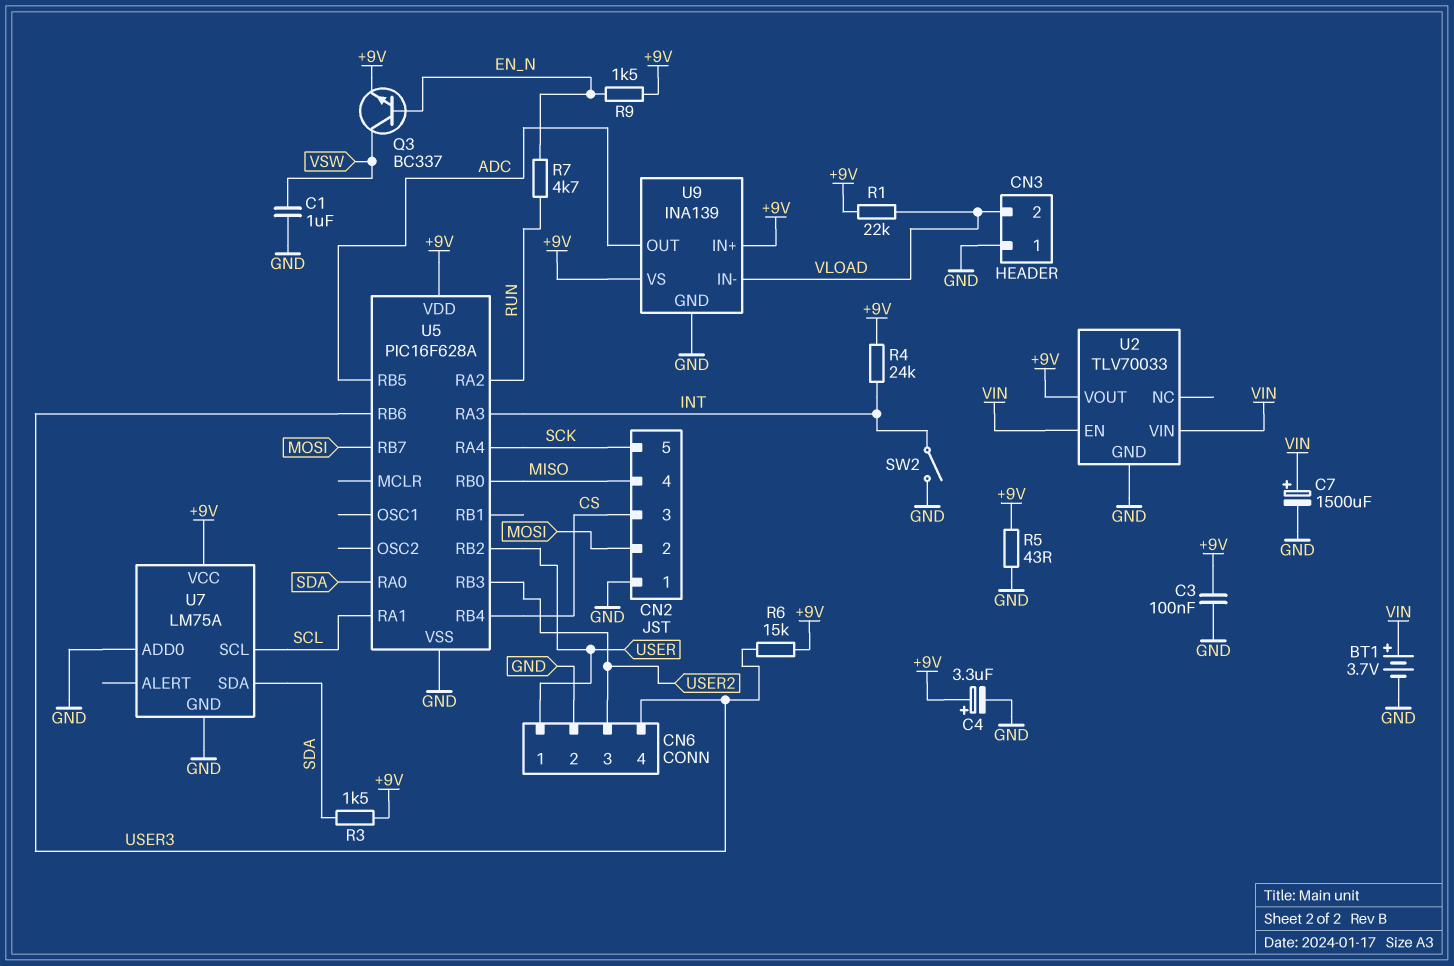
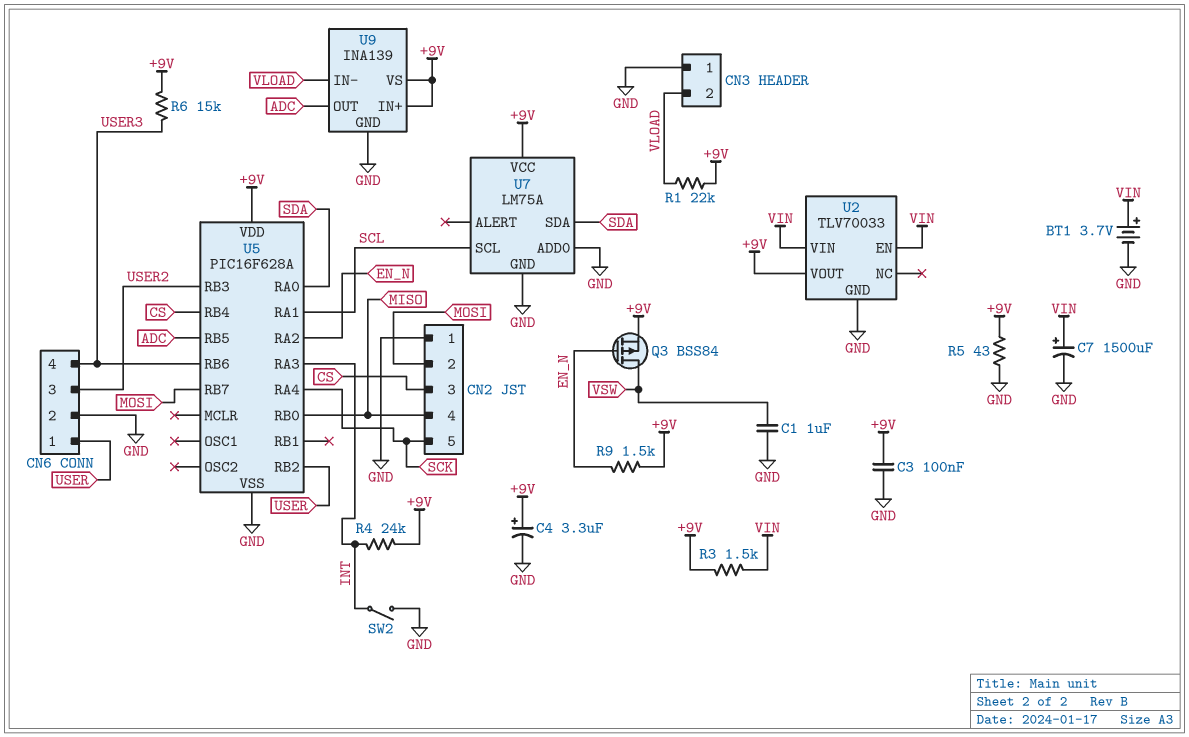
Q3: NPN BC337 (B EN_N, C VSW, E +9V) -> PMOS BSS84 (G EN_N, D VSW, S +9V)
R3: 1.5k (+9V, SDA) -> 1.5k (+9V, VIN)
R7: 4.7k (EN_N, RUN) -> none
U5 pin RA2: RUN -> EN_N

